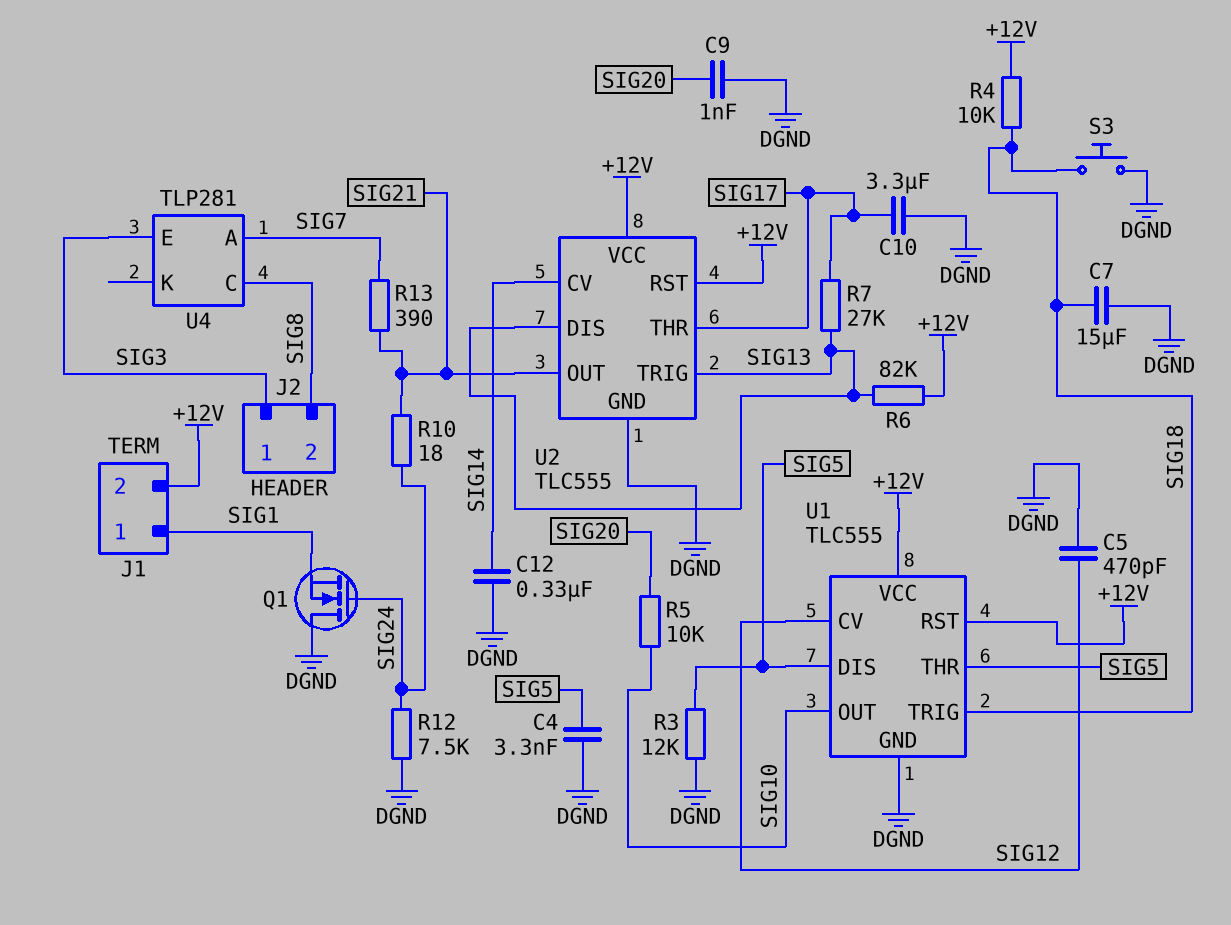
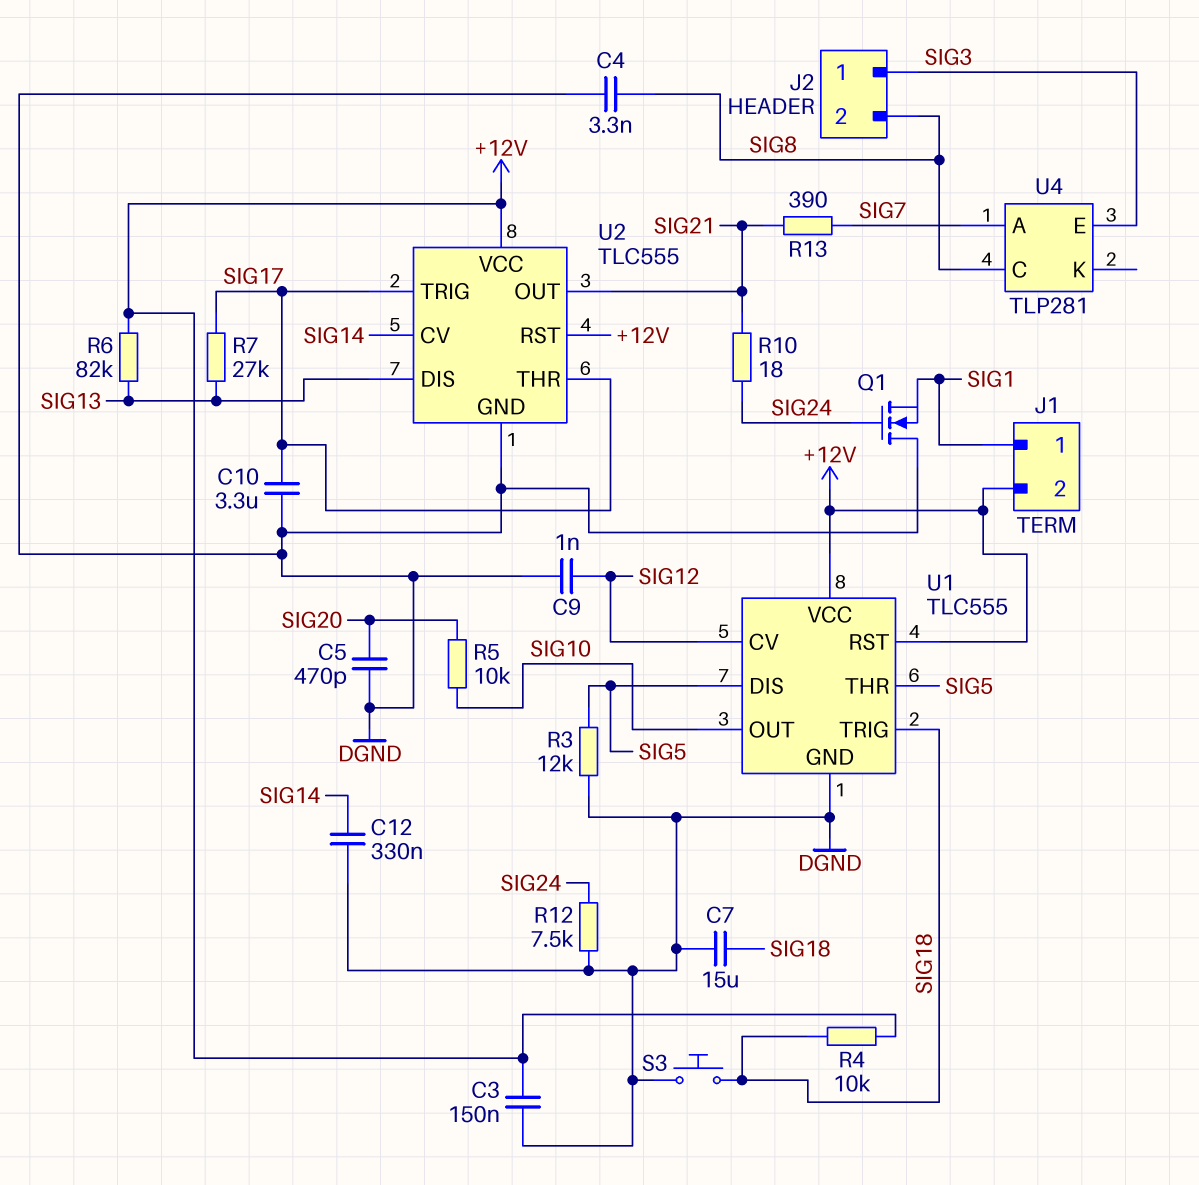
C3: none -> 150nF (+12V, DGND)
C4: 3.3nF (DGND, SIG5) -> 3.3nF (DGND, SIG8)
C5: 470pF (DGND, SIG12) -> 470pF (DGND, SIG20)
C9: 1nF (DGND, SIG20) -> 1nF (DGND, SIG12)
U2 pin TRIG: SIG13 -> SIG17

